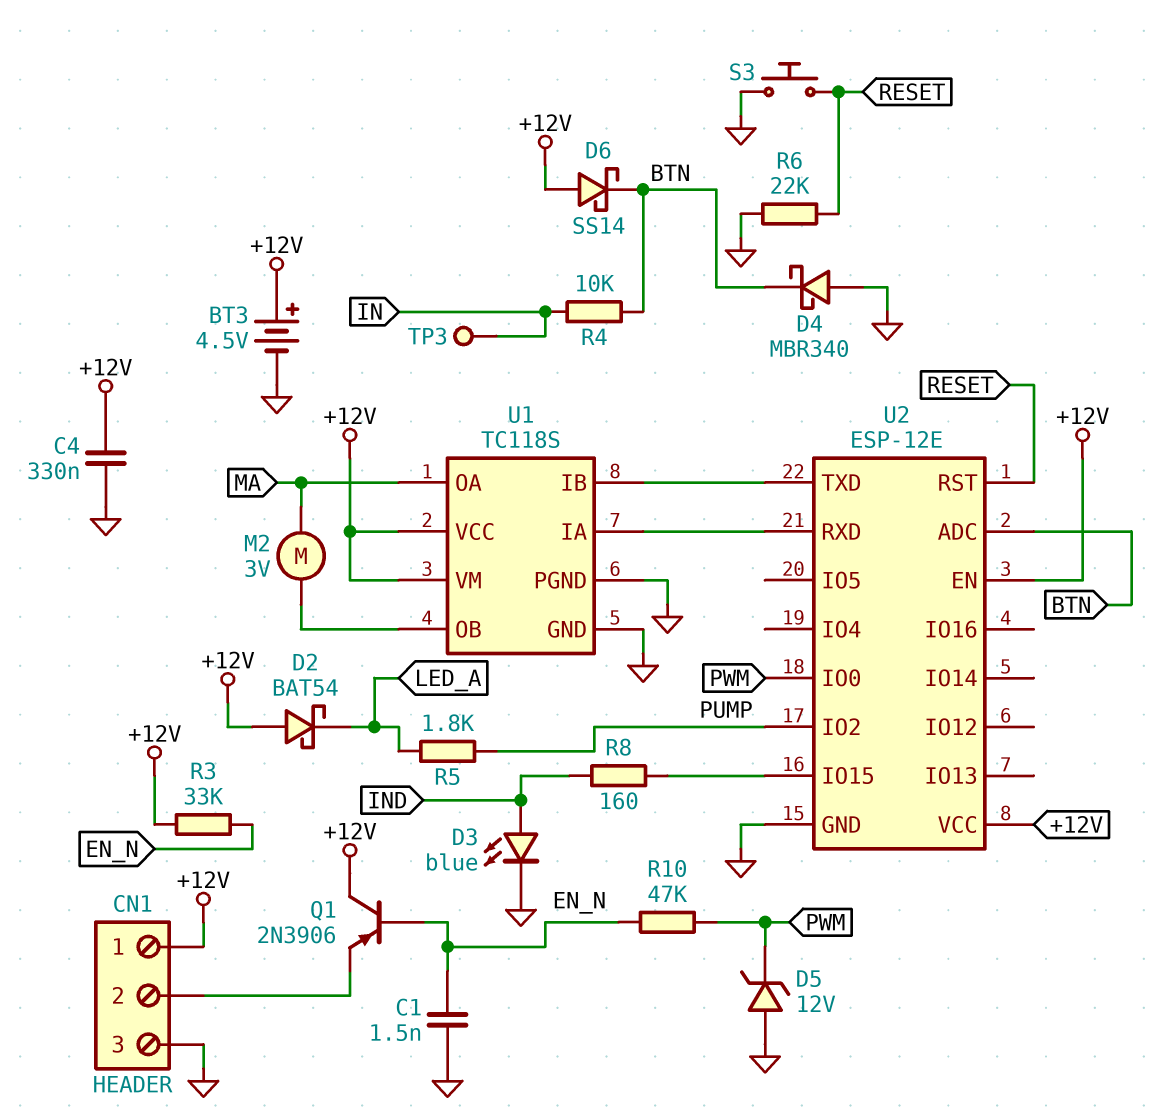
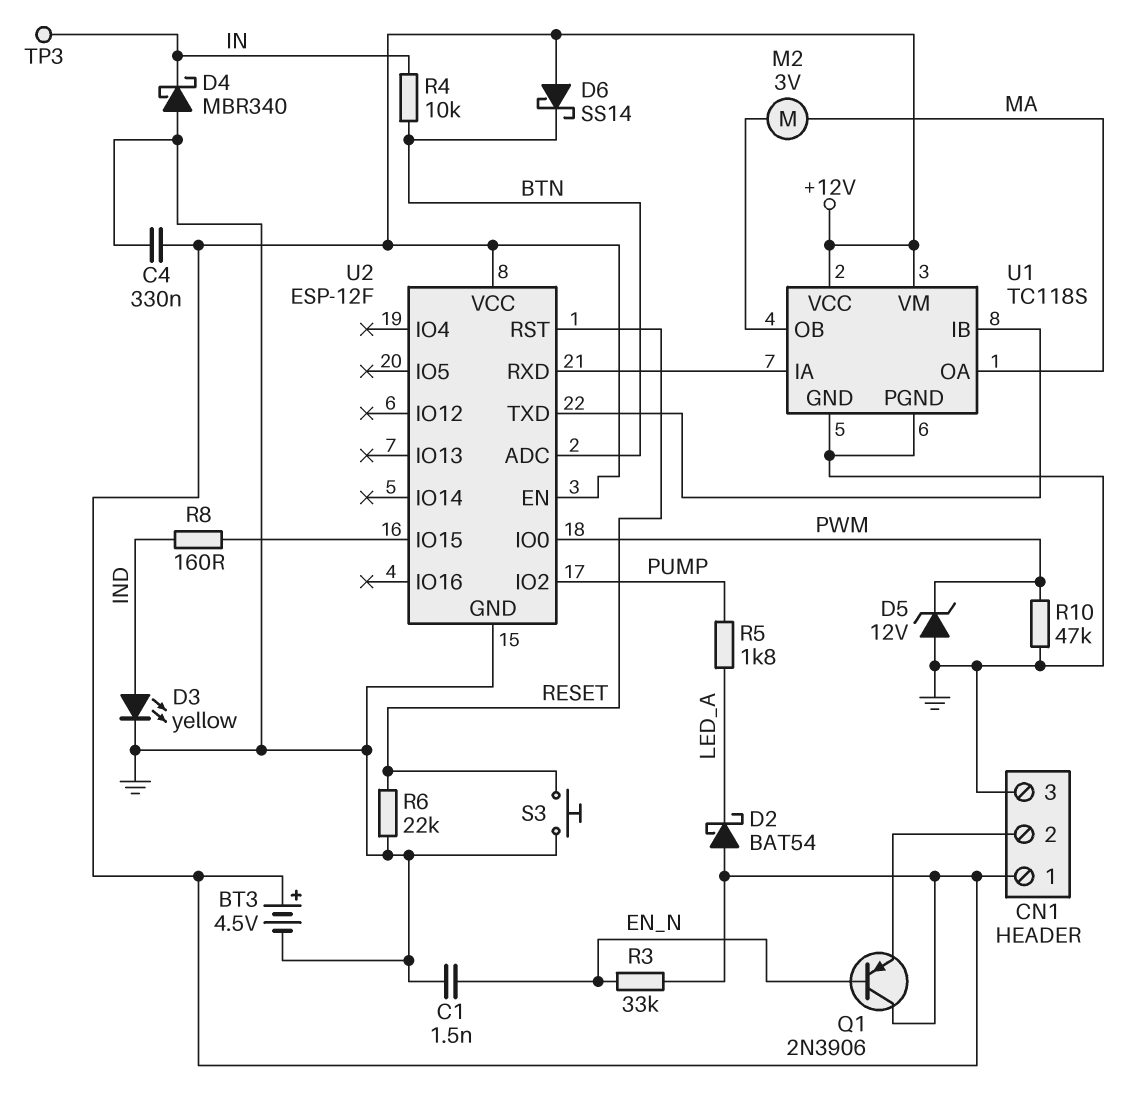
D3: LED blue (A IND, K GND) -> LED yellow (A IND, K GND)
D4: schottky MBR340 (A GND, K BTN) -> schottky MBR340 (A GND, K IN)
R10: 47k (EN_N, PWM) -> 47k (GND, PWM)
U2: ESP-12E -> ESP-12F

